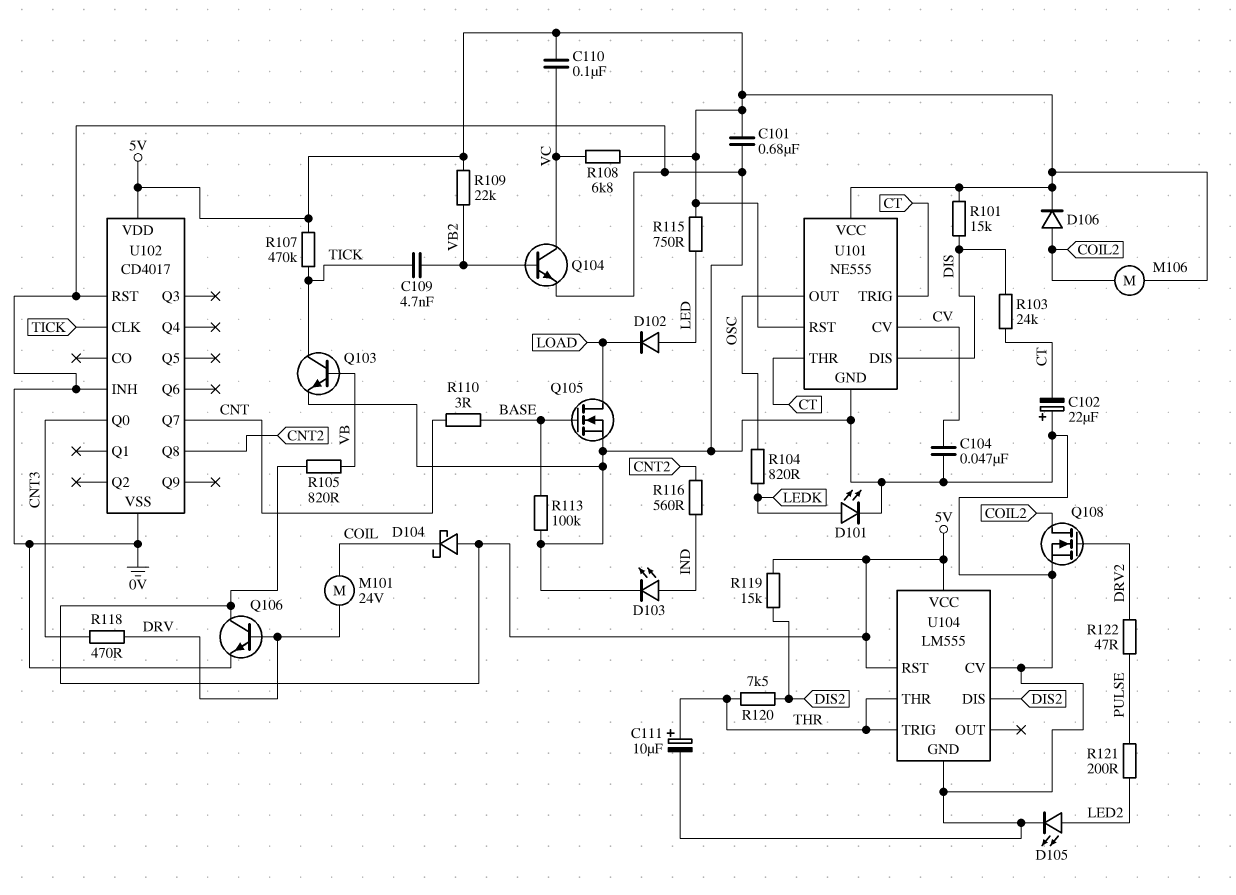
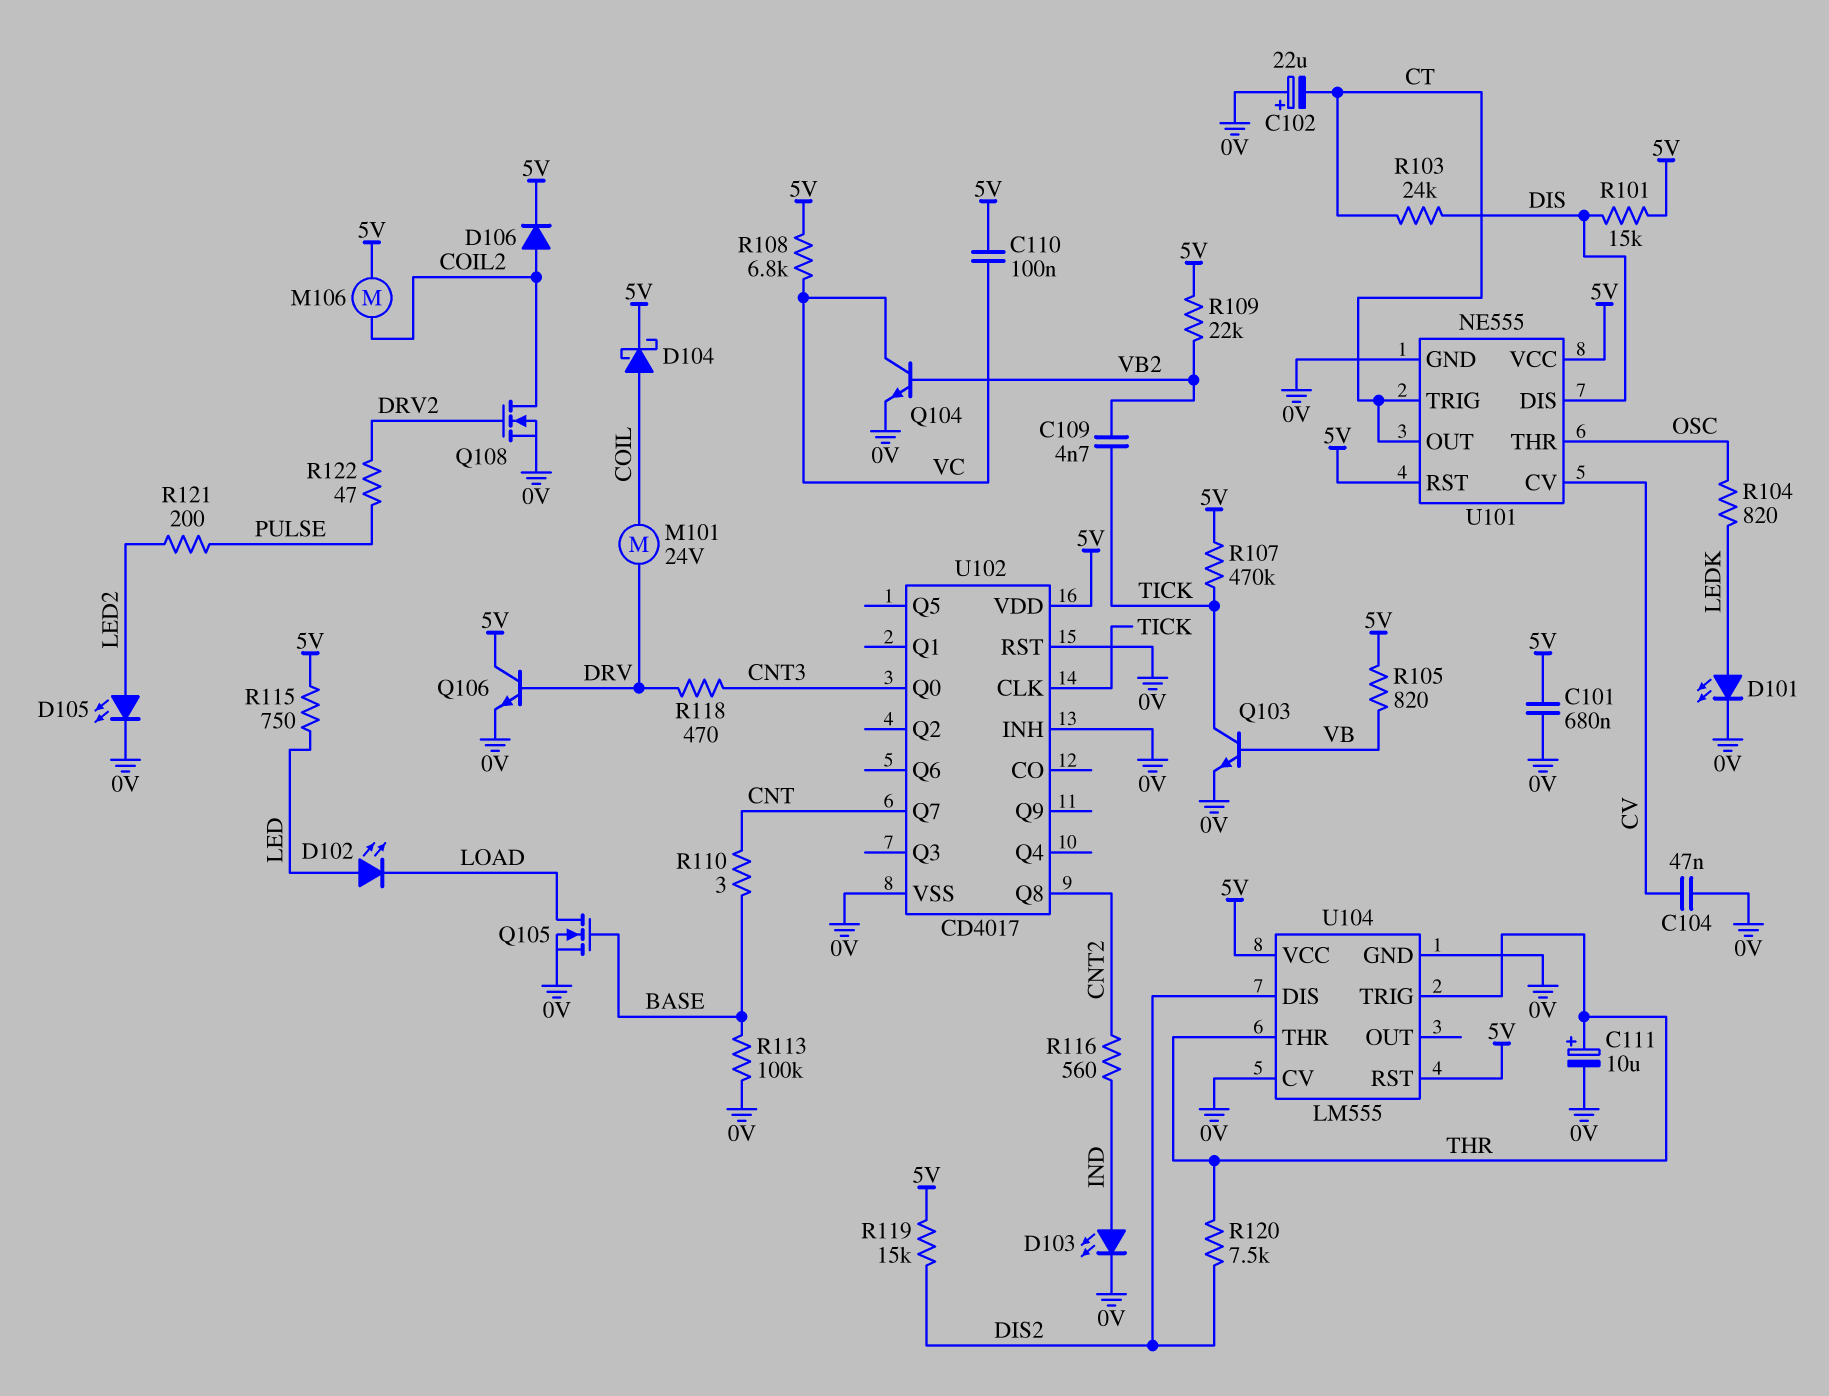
D102: diode (A LED, K LOAD) -> LED (A LED, K LOAD)
D104: schottky (A 5V, K COIL) -> schottky (A COIL, K 5V)
U101 pin OUT: OSC -> CT
U101 pin THR: CT -> OSC

